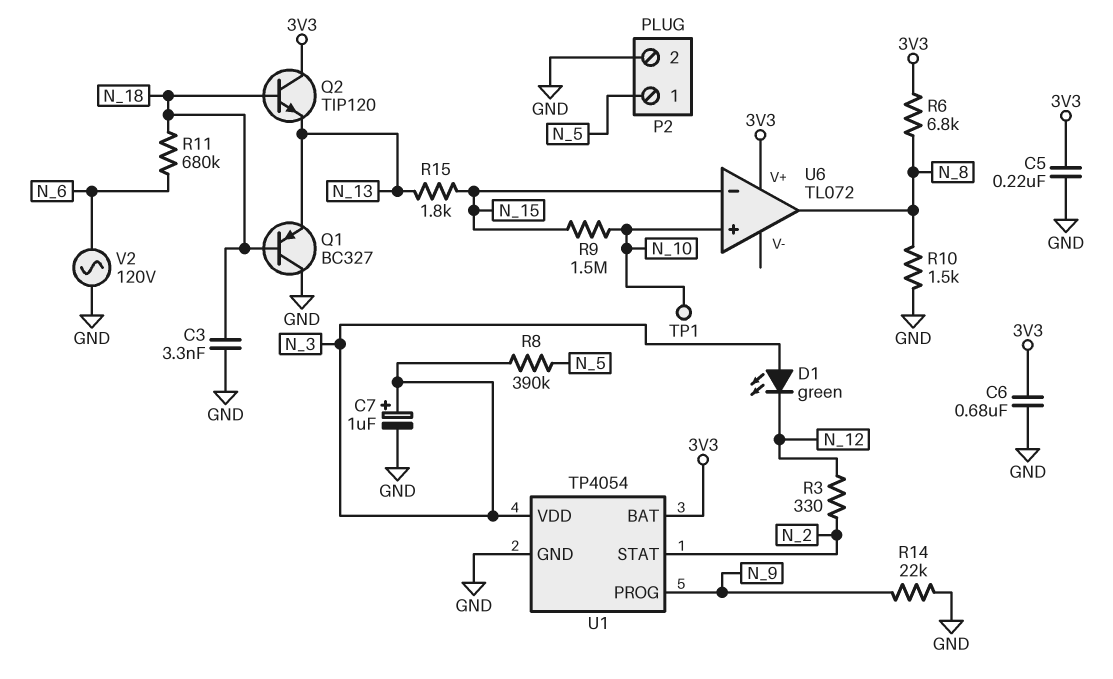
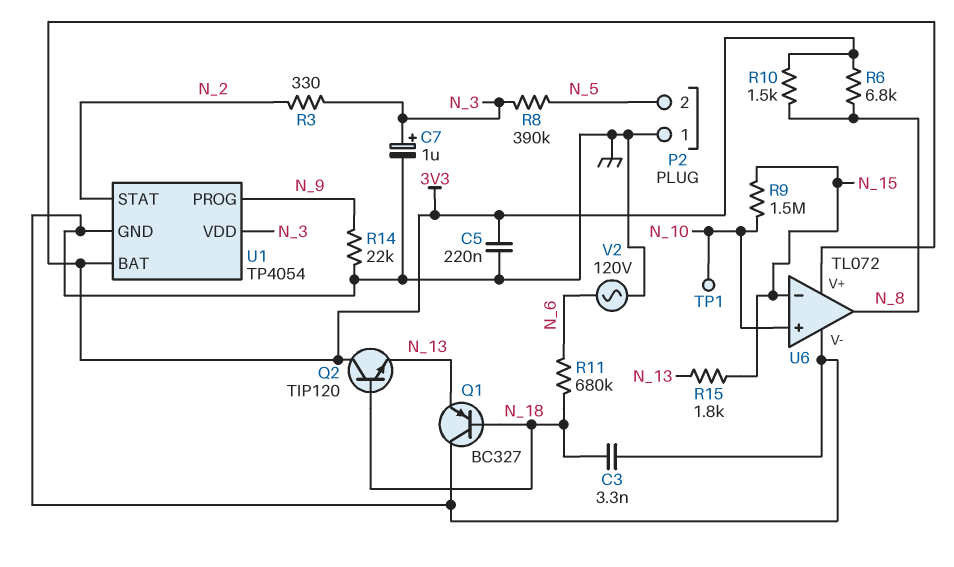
C6: 680nF (3V3, GND) -> none
D1: LED green (A N_3, K N_12) -> none
P2 pin 1: N_5 -> GND
P2 pin 2: GND -> N_5
R3: 330 (N_2, N_12) -> 330 (N_2, N_3)
R10: 1.5k (GND, N_8) -> 1.5k (3V3, N_8)
U6 pin V-: none -> GND

